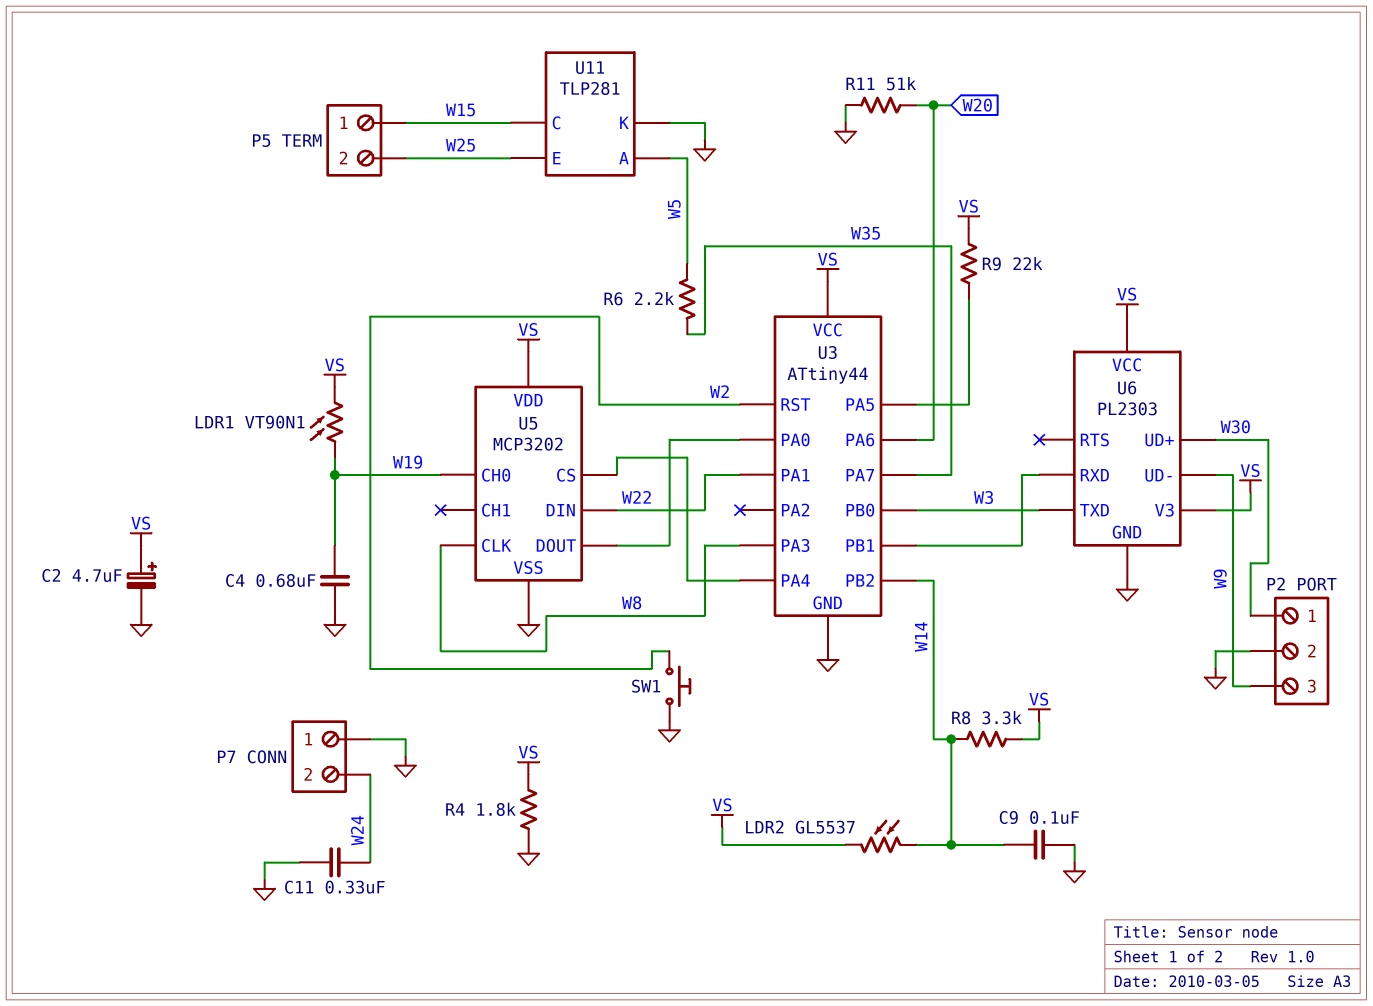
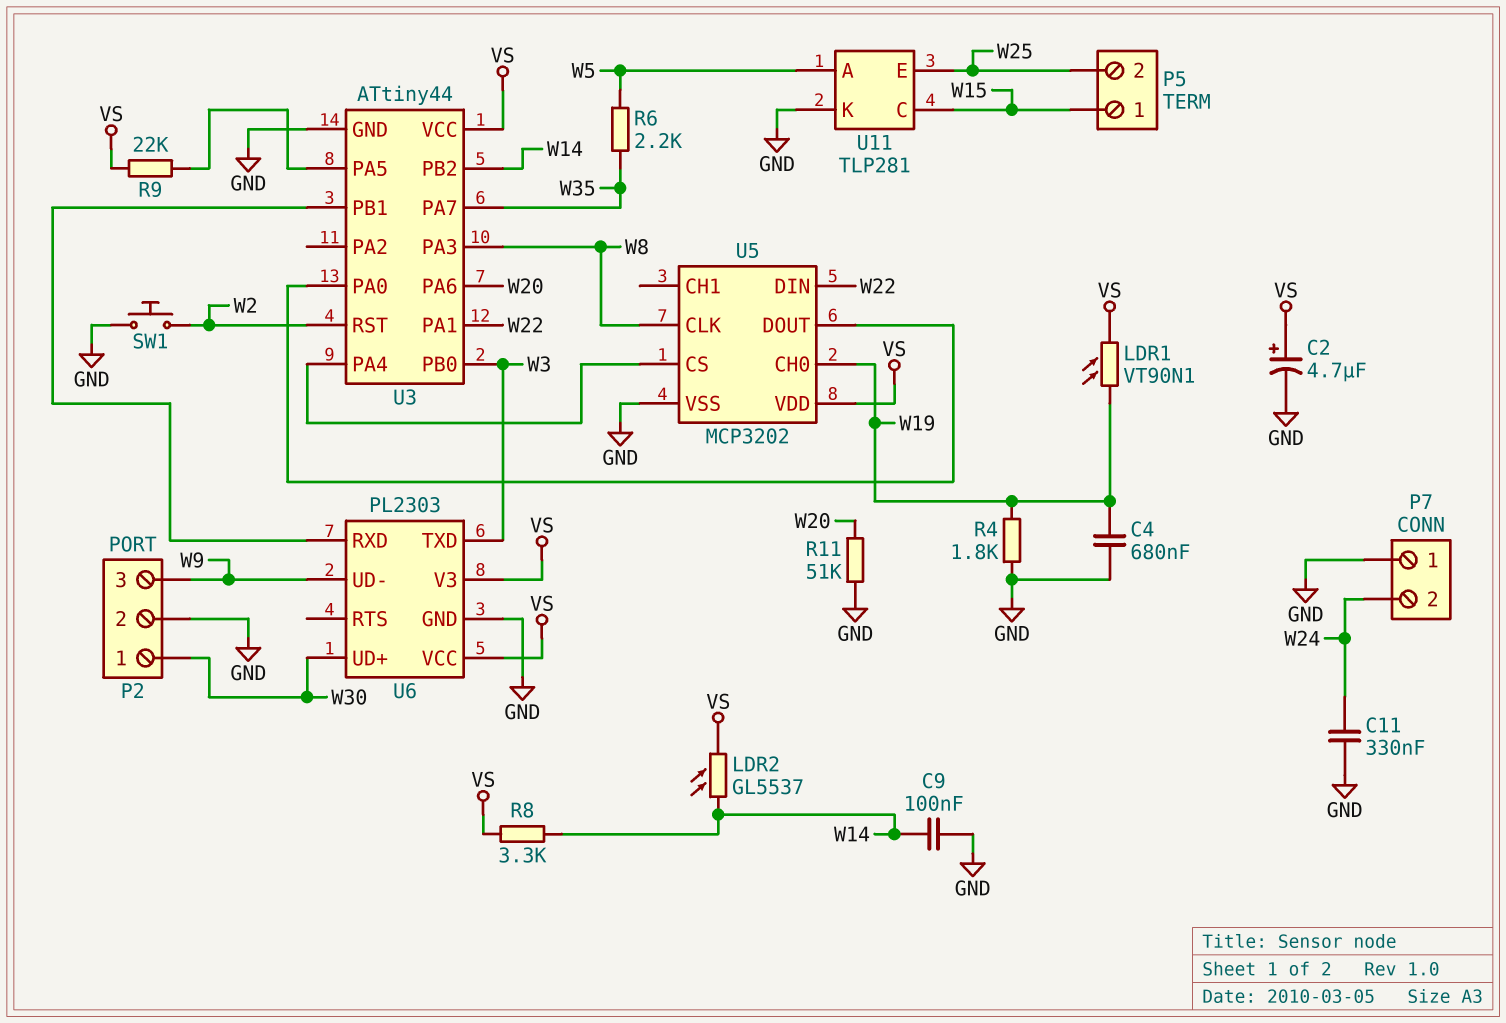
R4: 1.8k (GND, VS) -> 1.8k (GND, W19)

